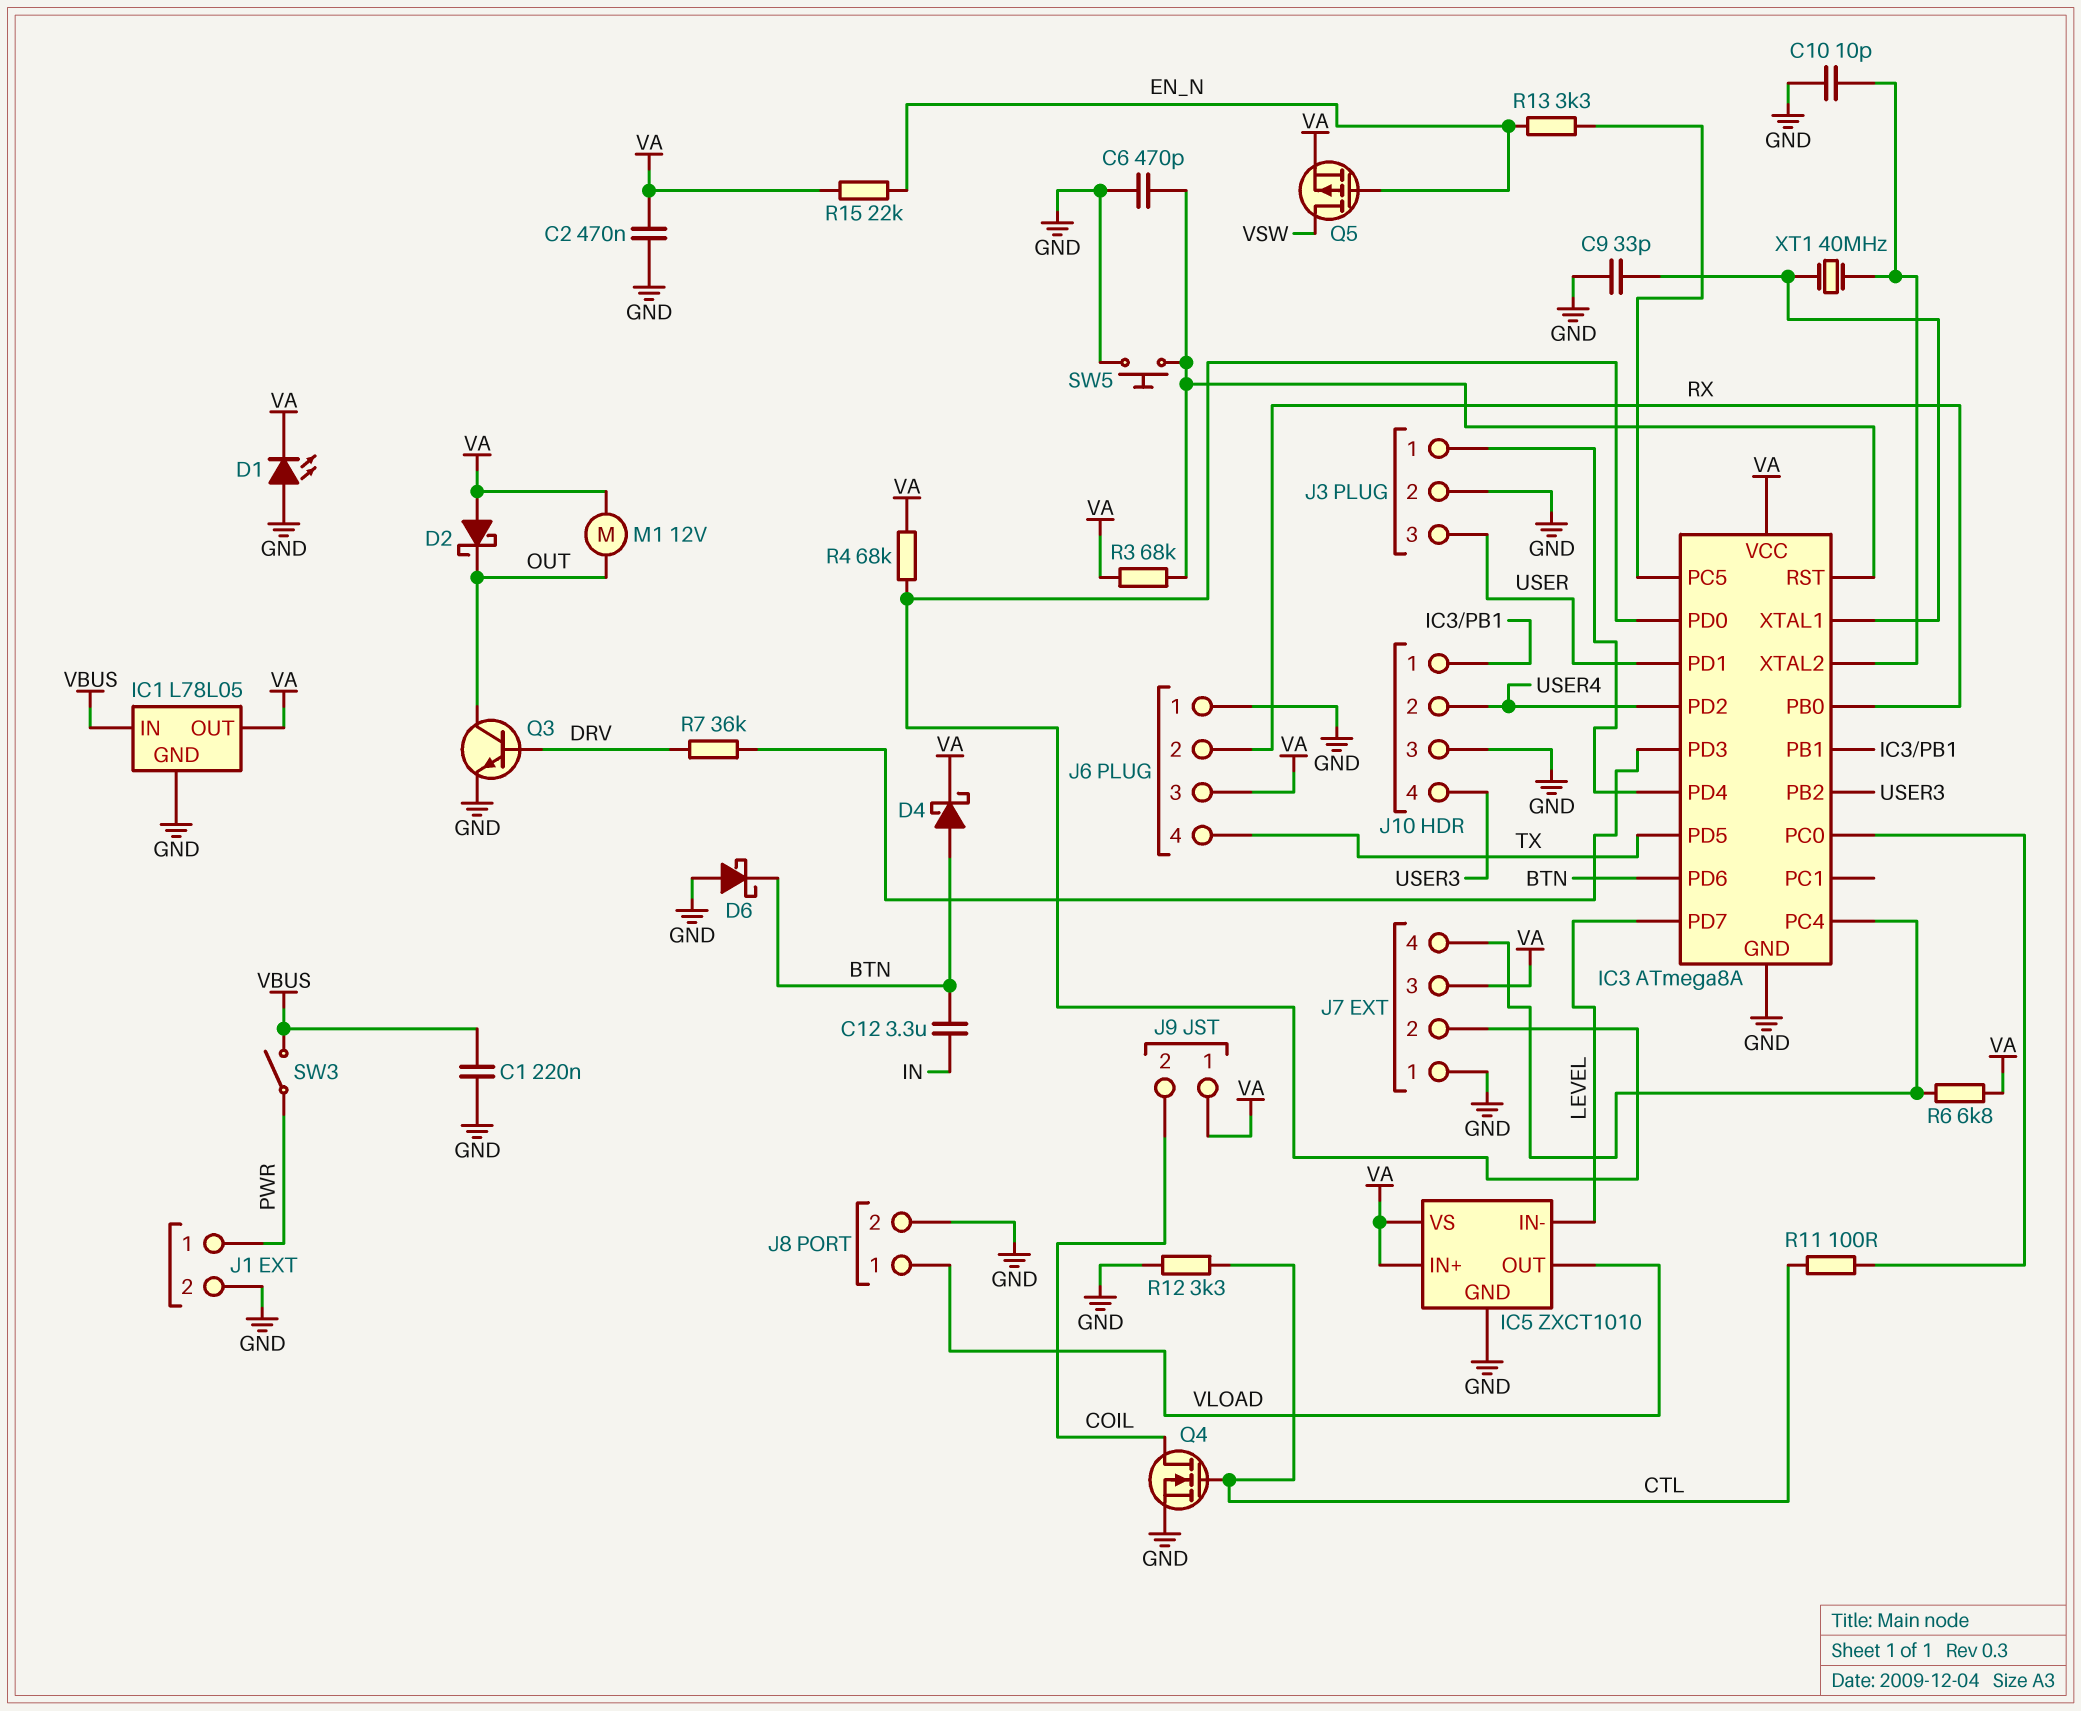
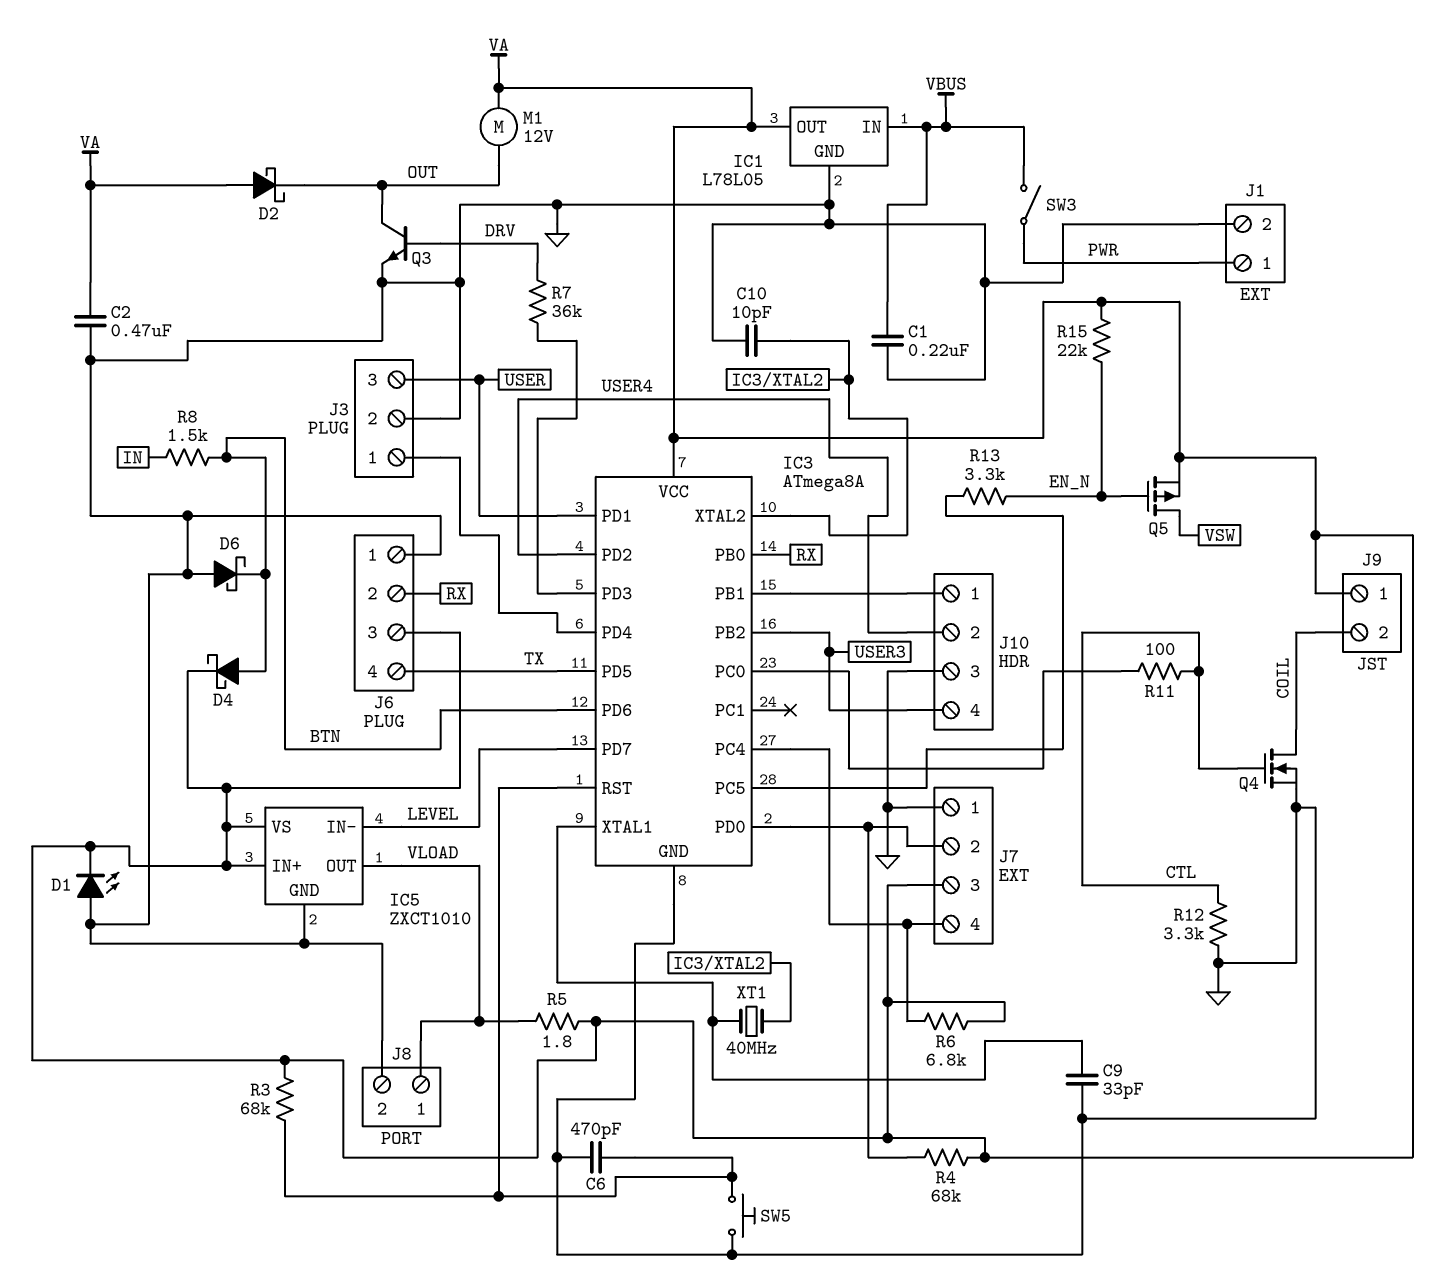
C12: 3.3uF (BTN, IN) -> none
R5: none -> 1.8 (VA, VLOAD)
R8: none -> 1.5k (BTN, IN)

